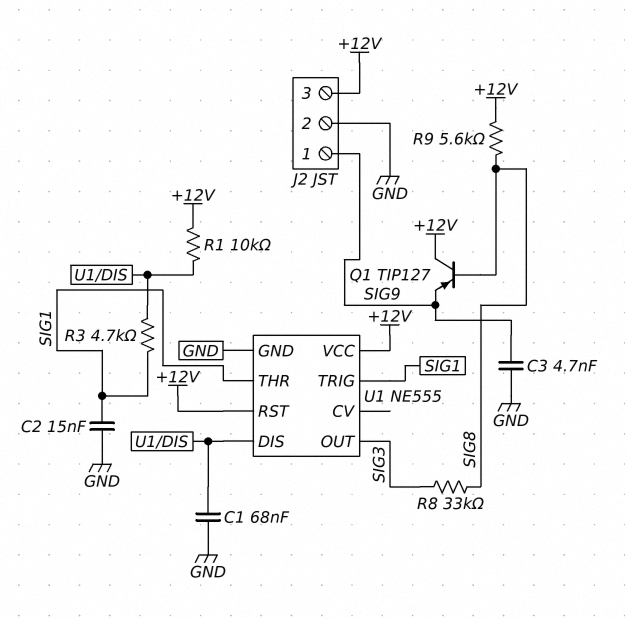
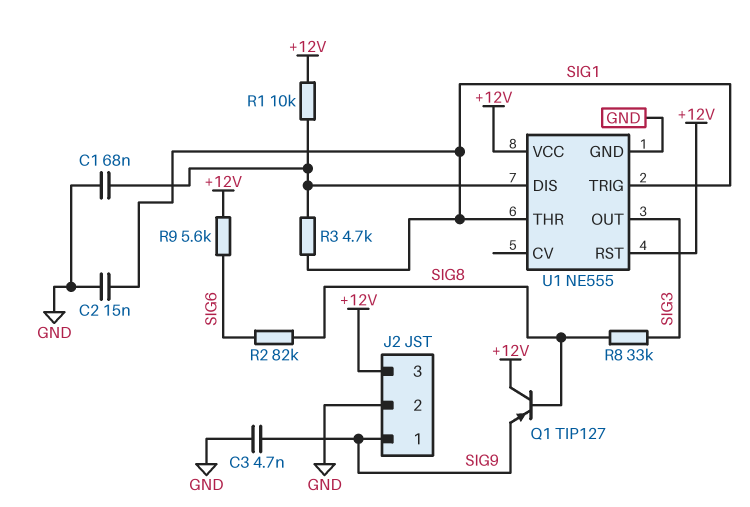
R2: none -> 82k (SIG6, SIG8)
R9: 5.6k (+12V, SIG8) -> 5.6k (+12V, SIG6)

